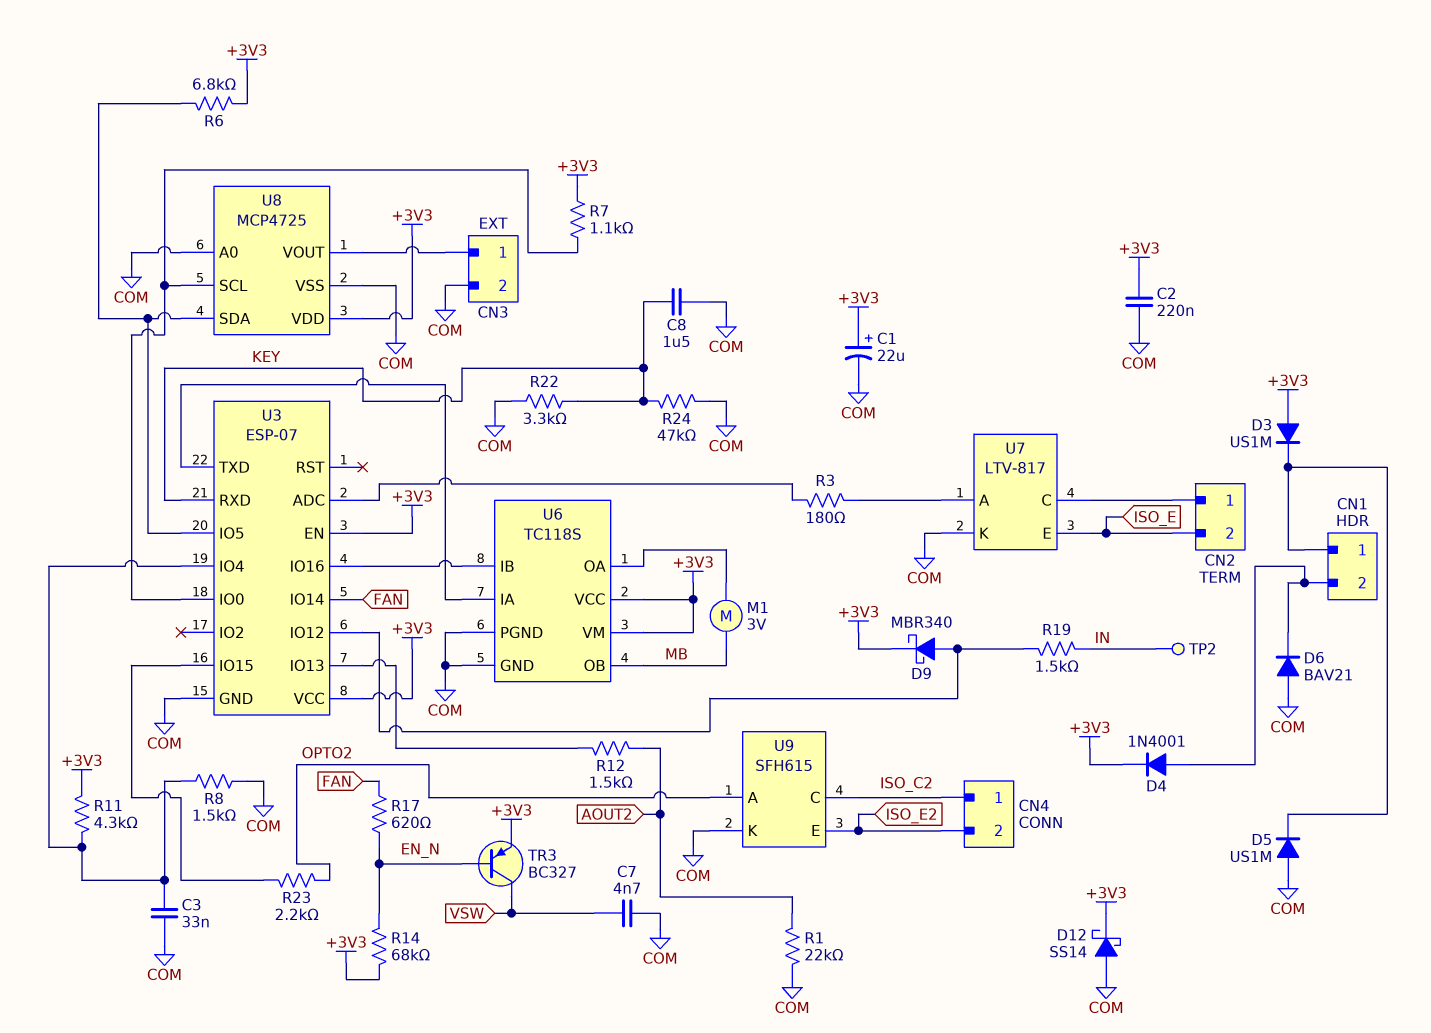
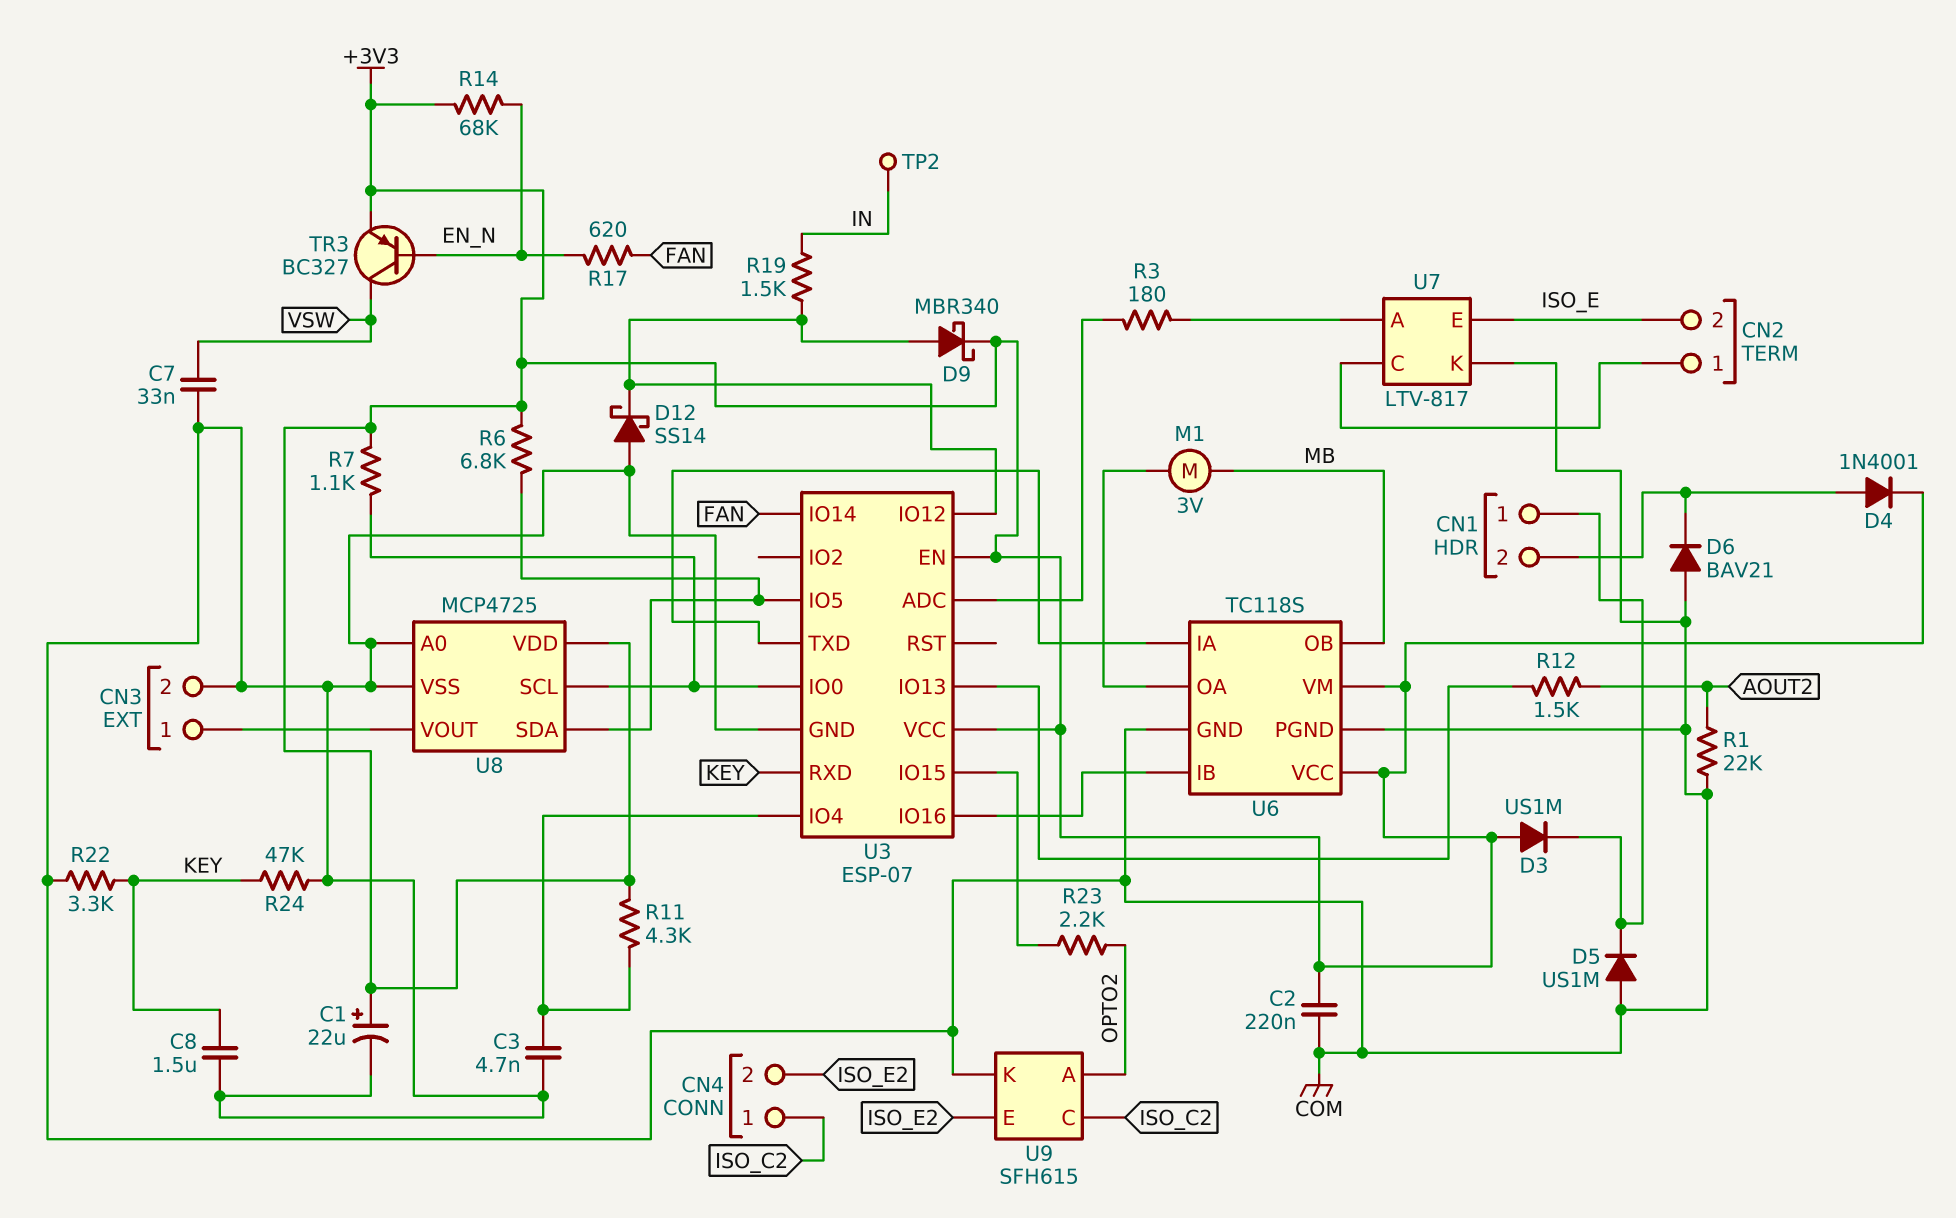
C3: 33nF (COM, U3/IO4) -> 4.7nF (COM, U3/IO4)
C7: 4.7nF (COM, VSW) -> 33nF (COM, VSW)
D12: schottky SS14 (A COM, K +3V3) -> schottky SS14 (A COM, K U3/IO12)
R8: 1.5k (COM, U3/IO4) -> none

